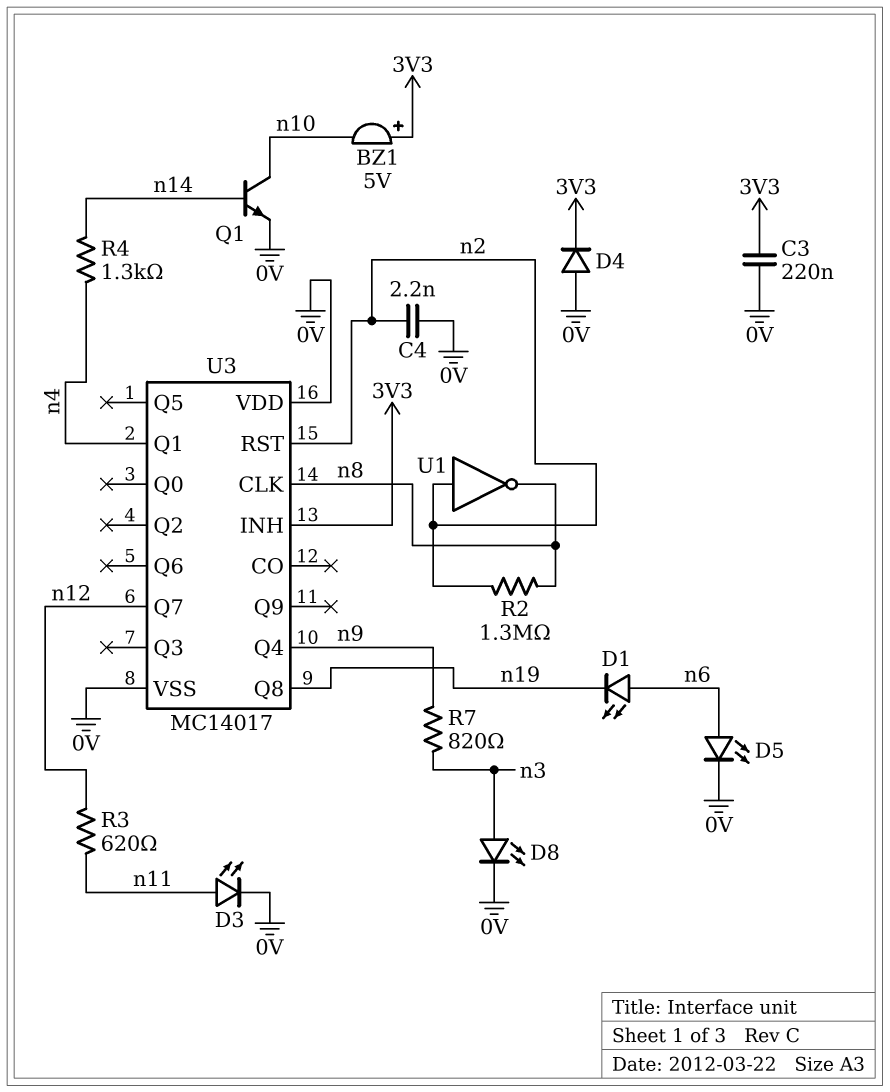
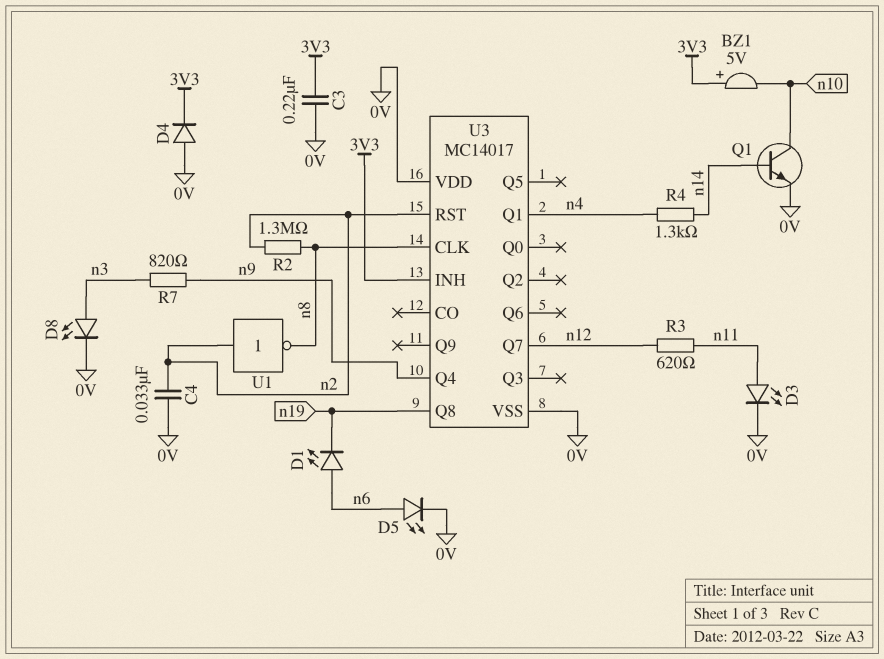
C4: 2.2nF (0V, n2) -> 33nF (0V, n2)

